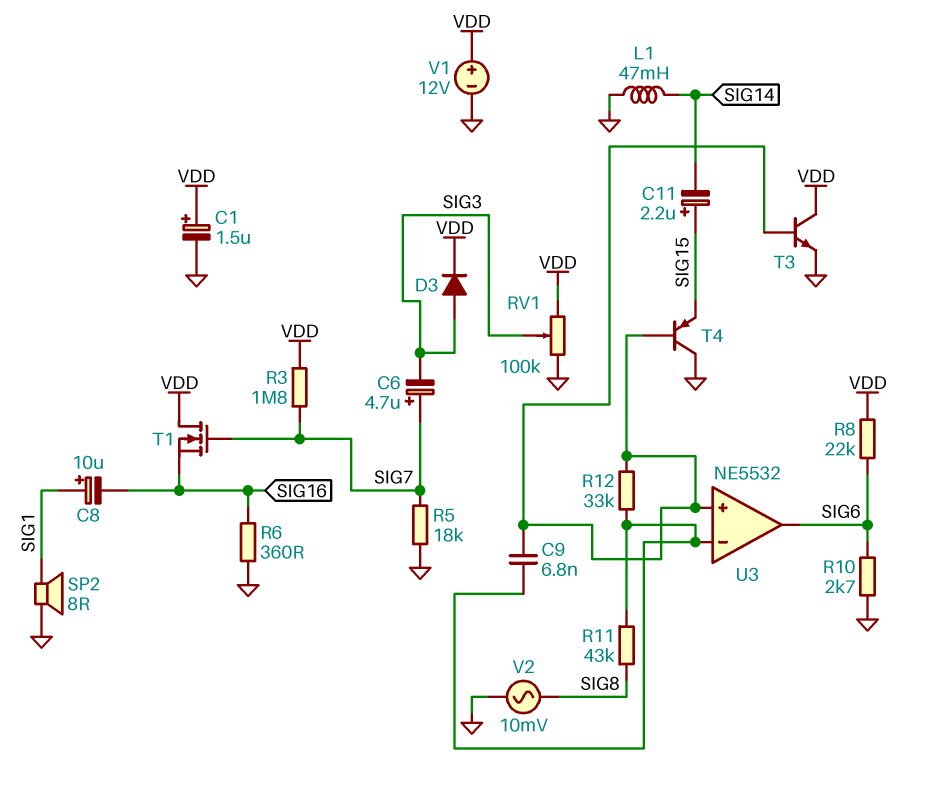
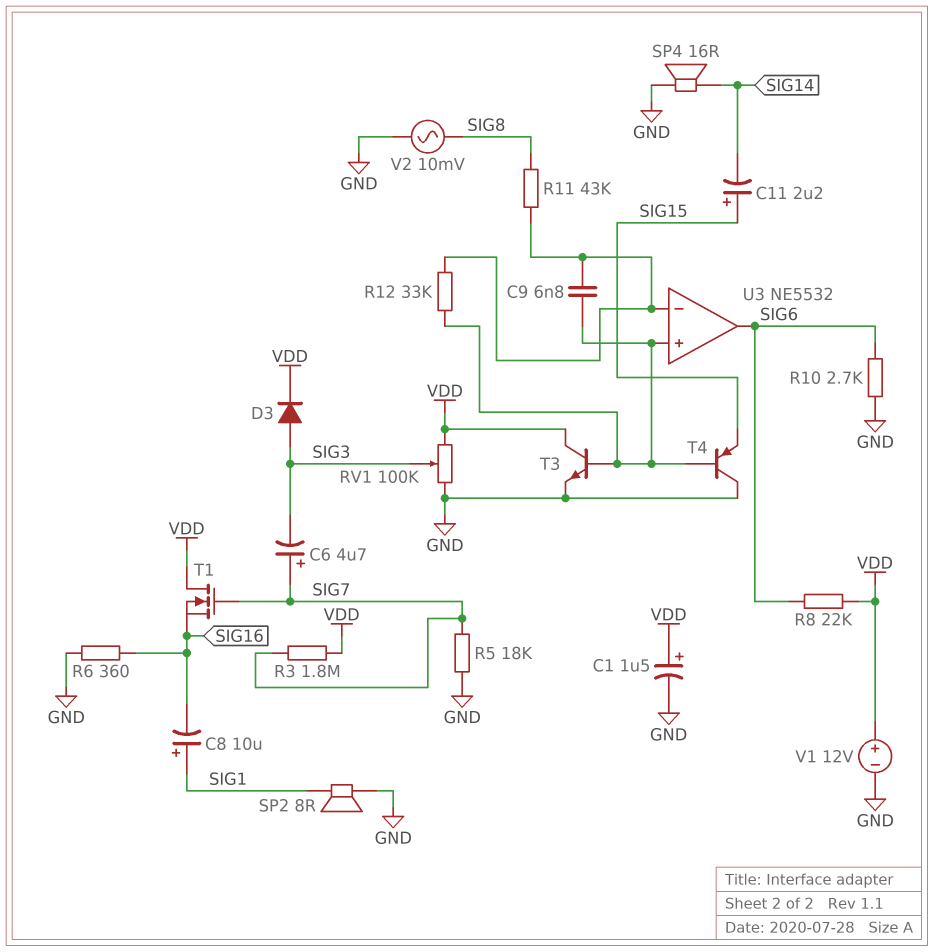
L1: 47mH (GND, SIG14) -> none
SP4: none -> speaker 16R (GND, SIG14)

